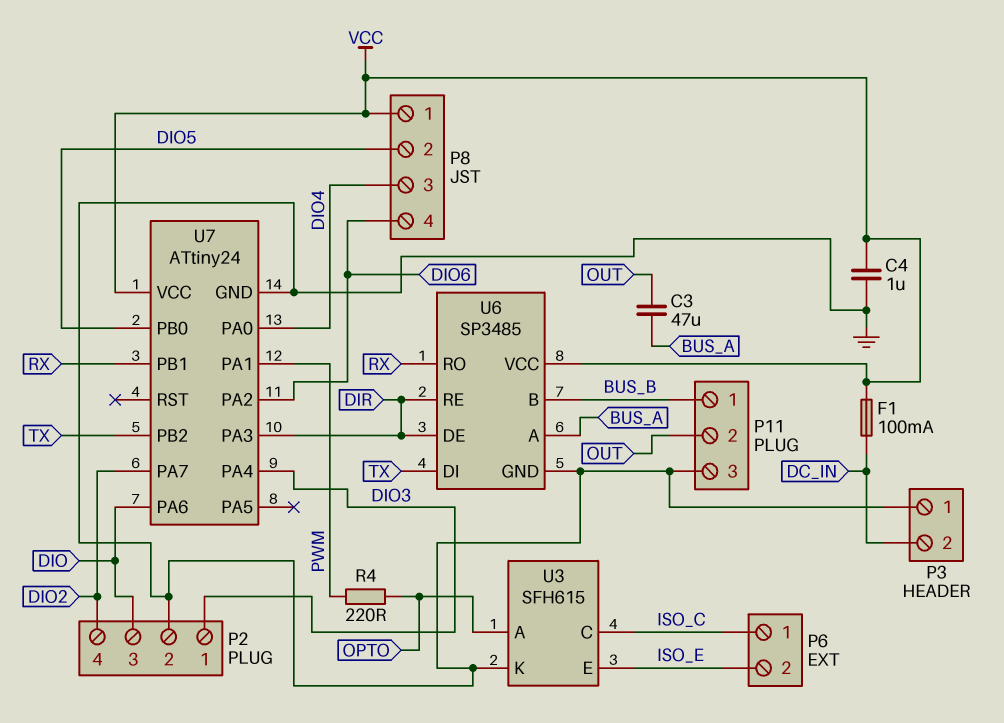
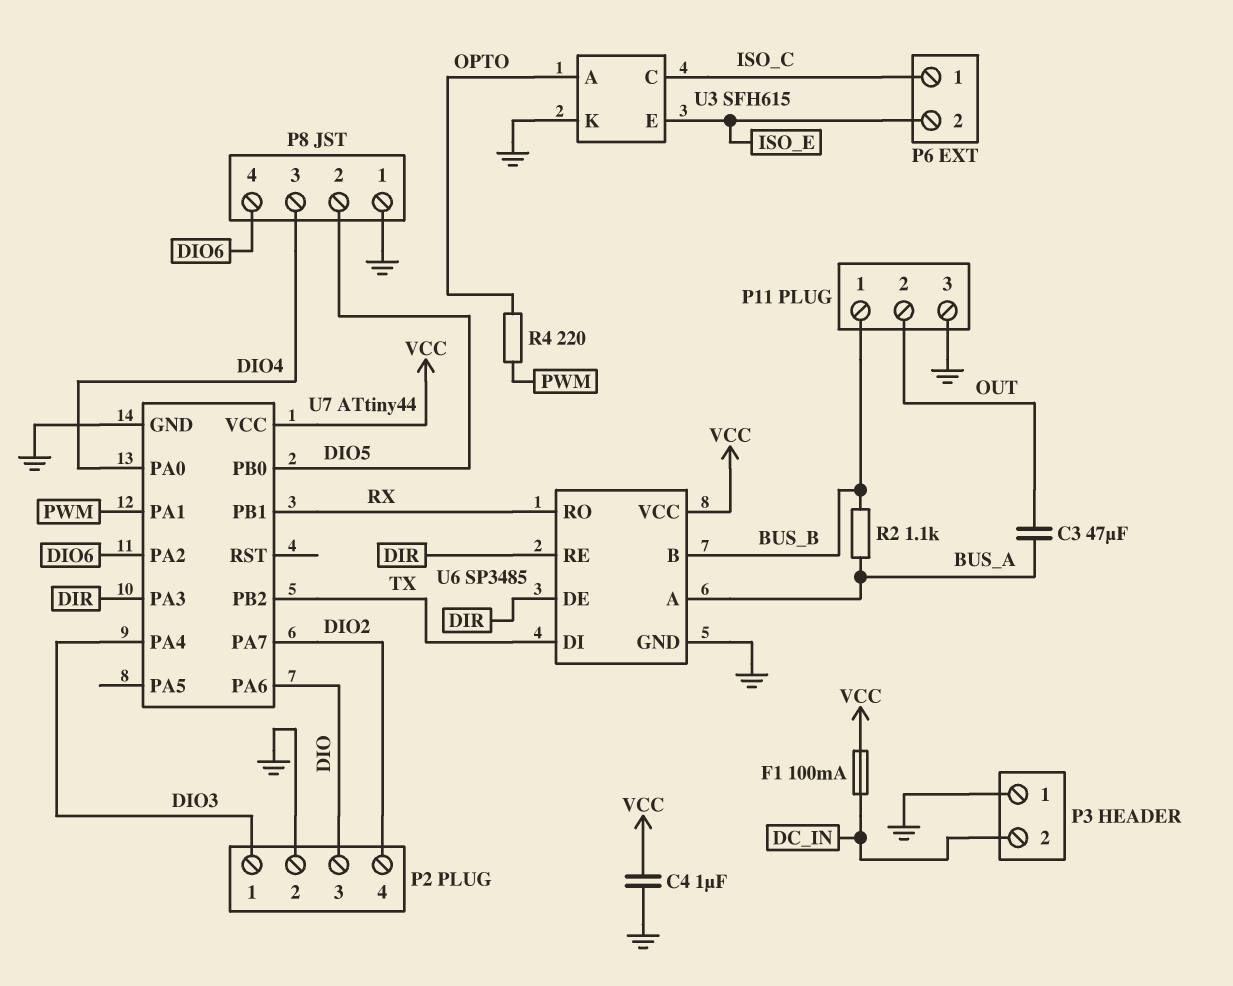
P8 pin 1: VCC -> GND
R2: none -> 1.1k (BUS_A, BUS_B)
U7: ATtiny24 -> ATtiny44

